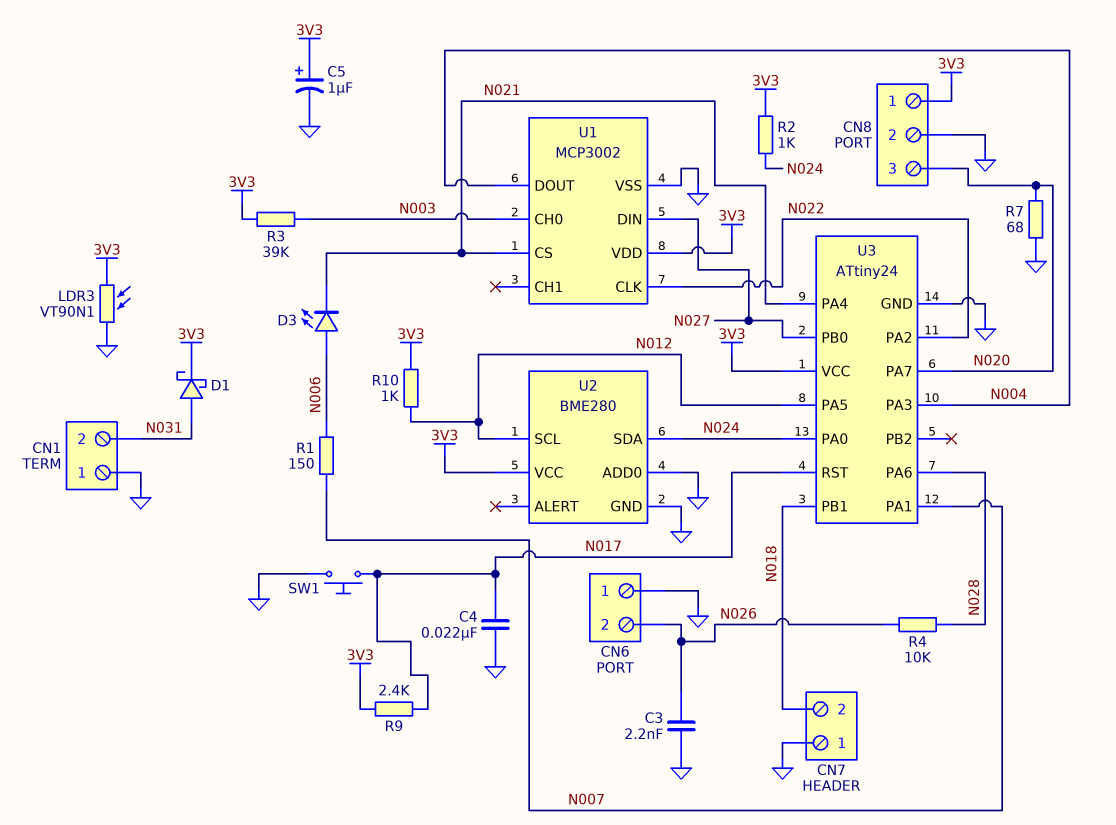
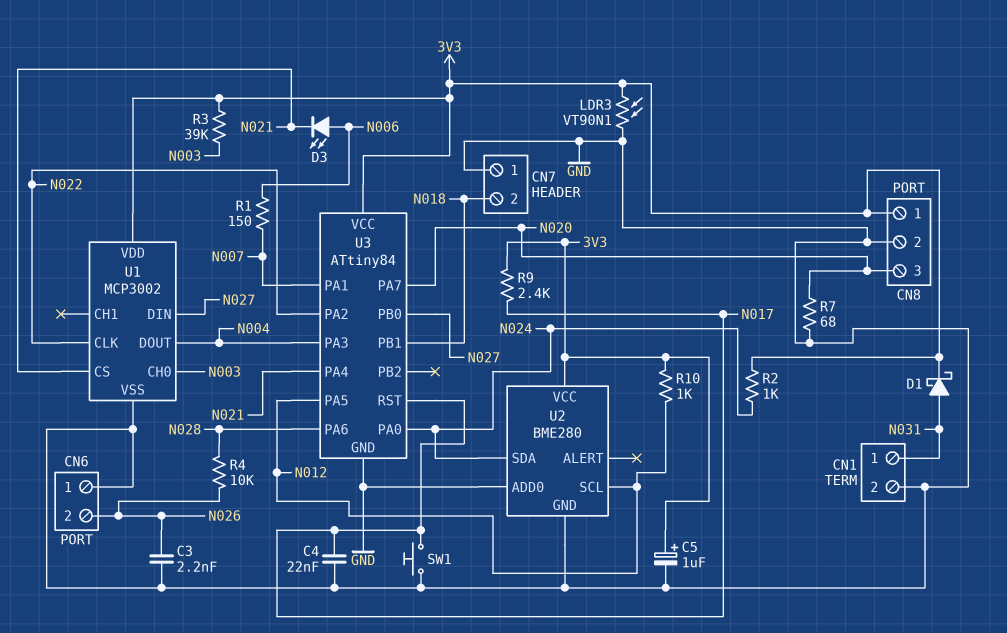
CN1 pin 1: GND -> N031
CN1 pin 2: N031 -> GND
U3: ATtiny24 -> ATtiny84

